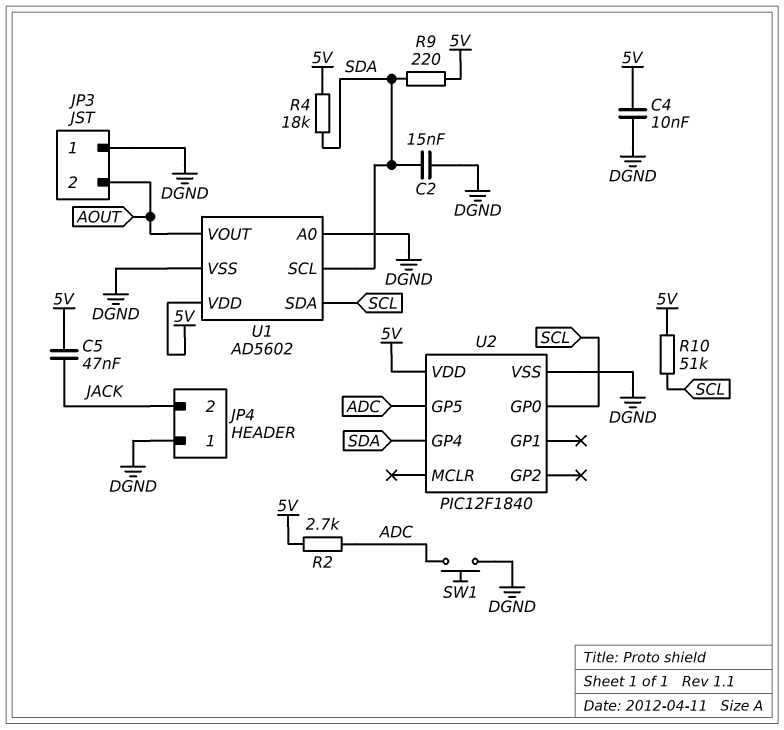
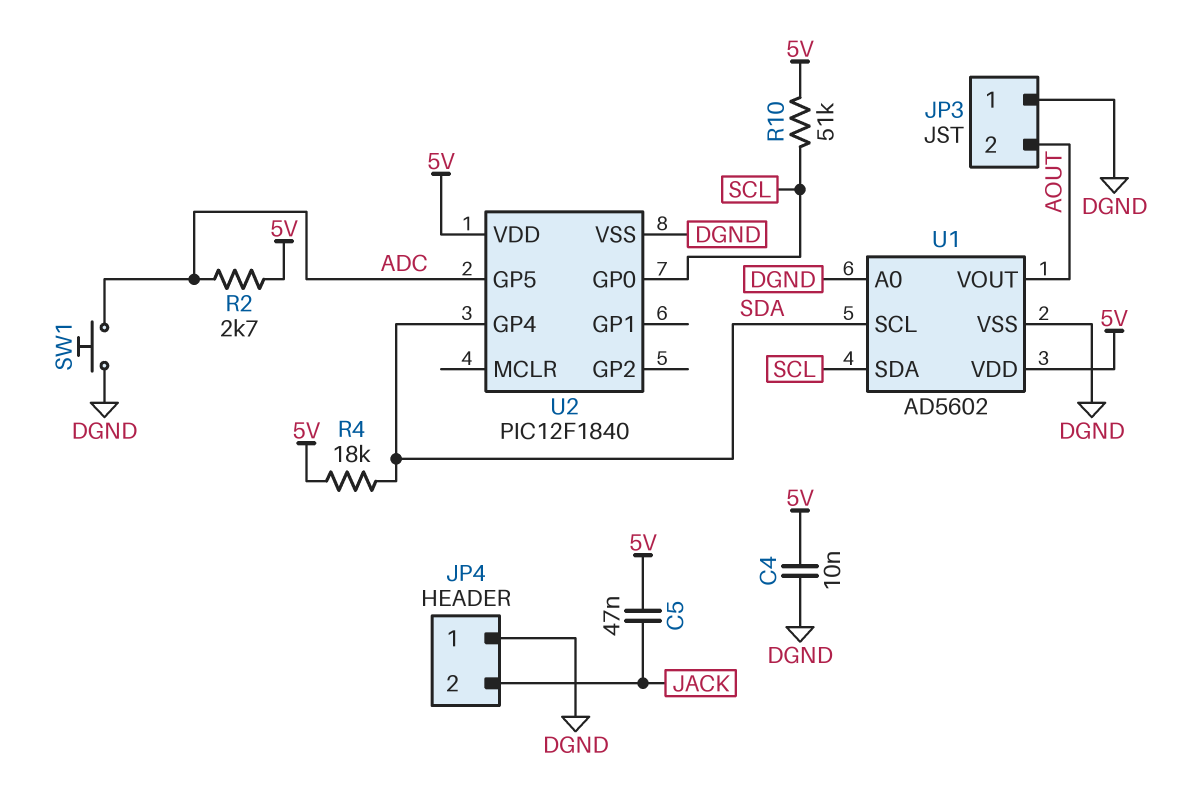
C2: 15nF (DGND, SDA) -> none
R9: 220 (5V, SDA) -> none

